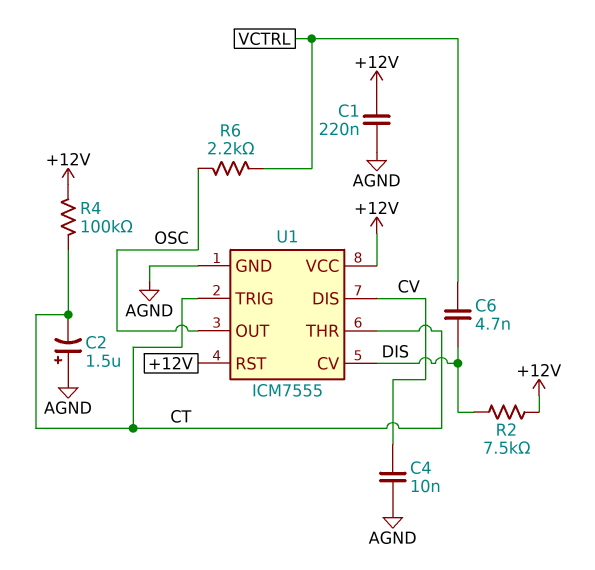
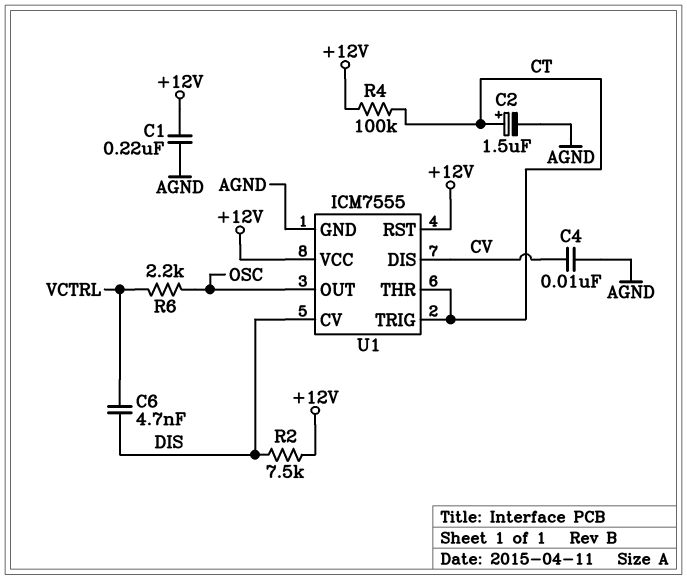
C2: 1.5uF (plus AGND, minus CT) -> 1.5uF (plus CT, minus AGND)

